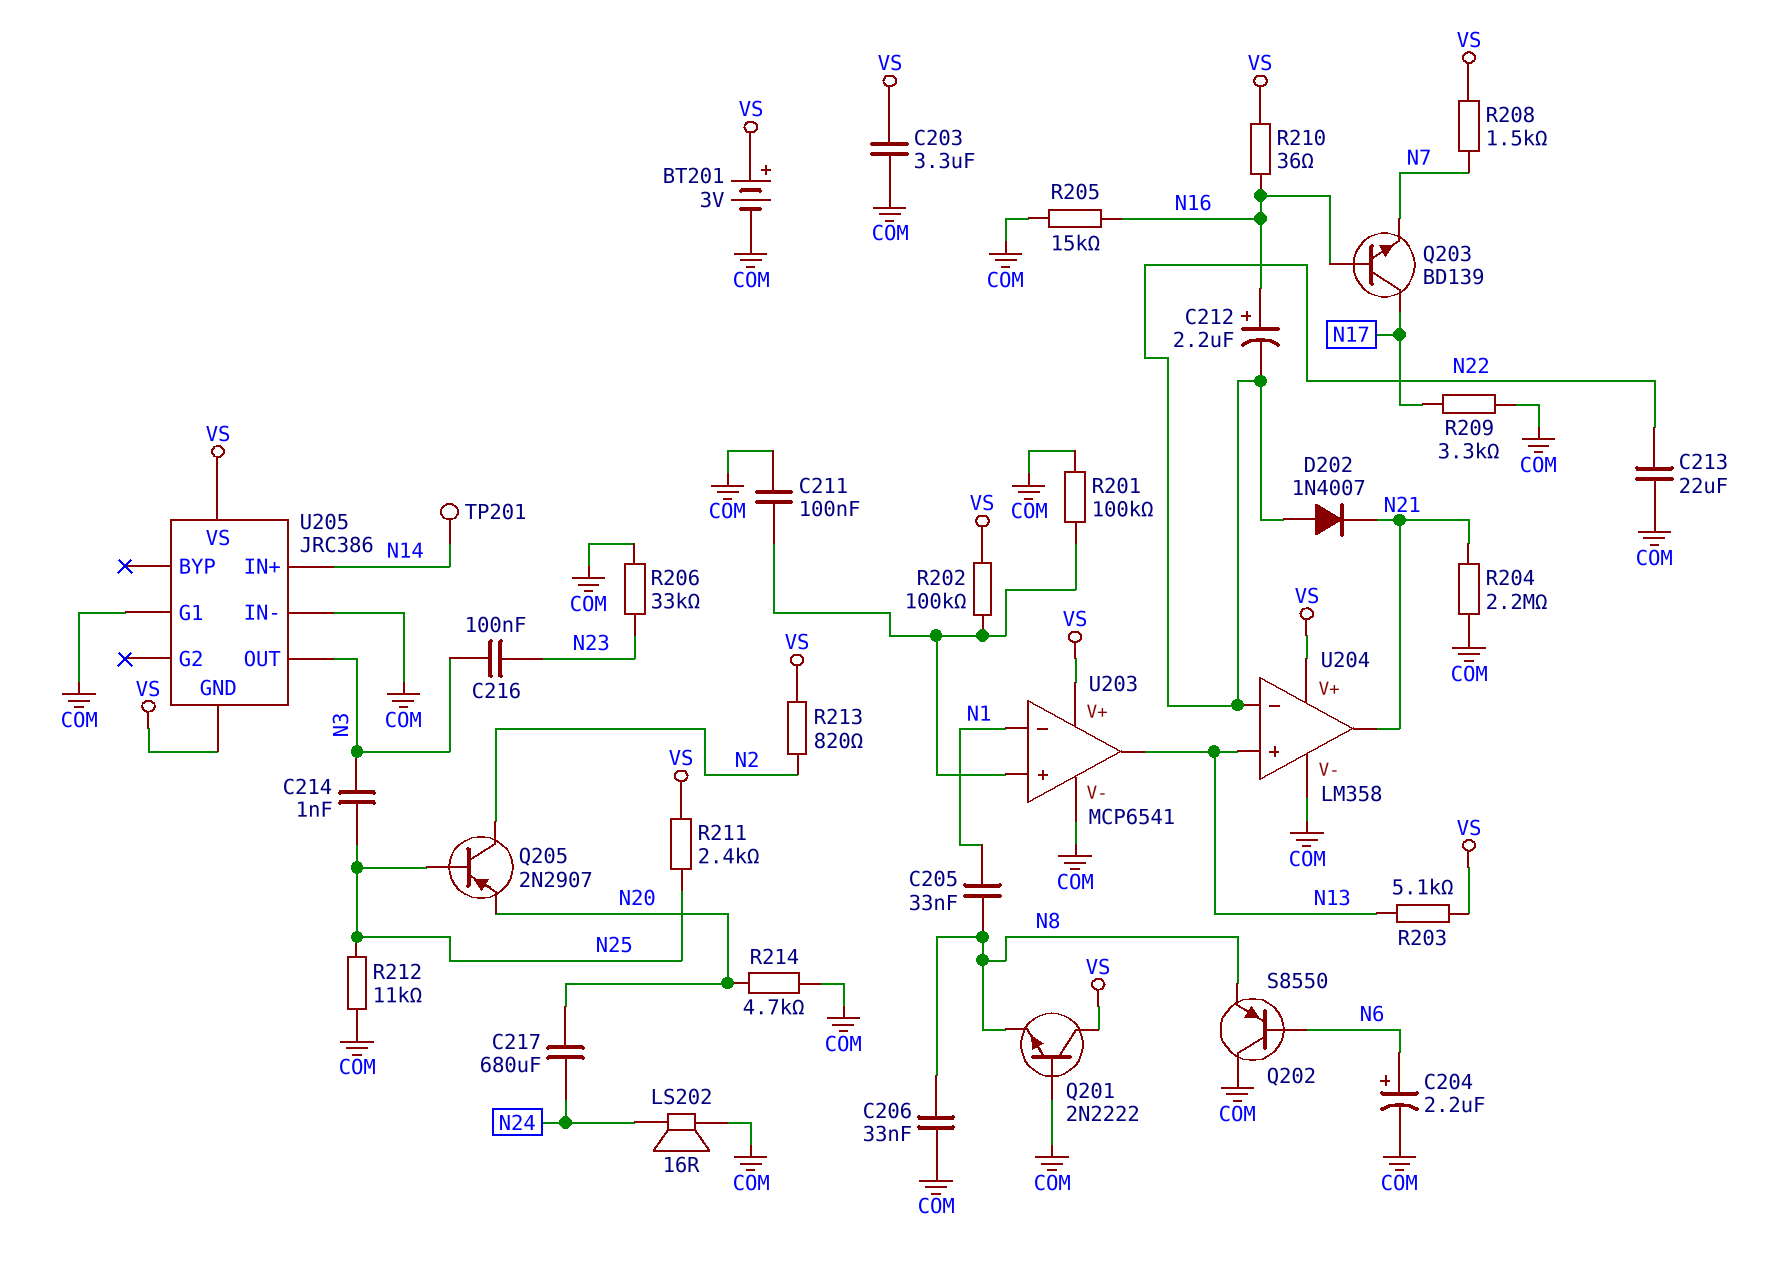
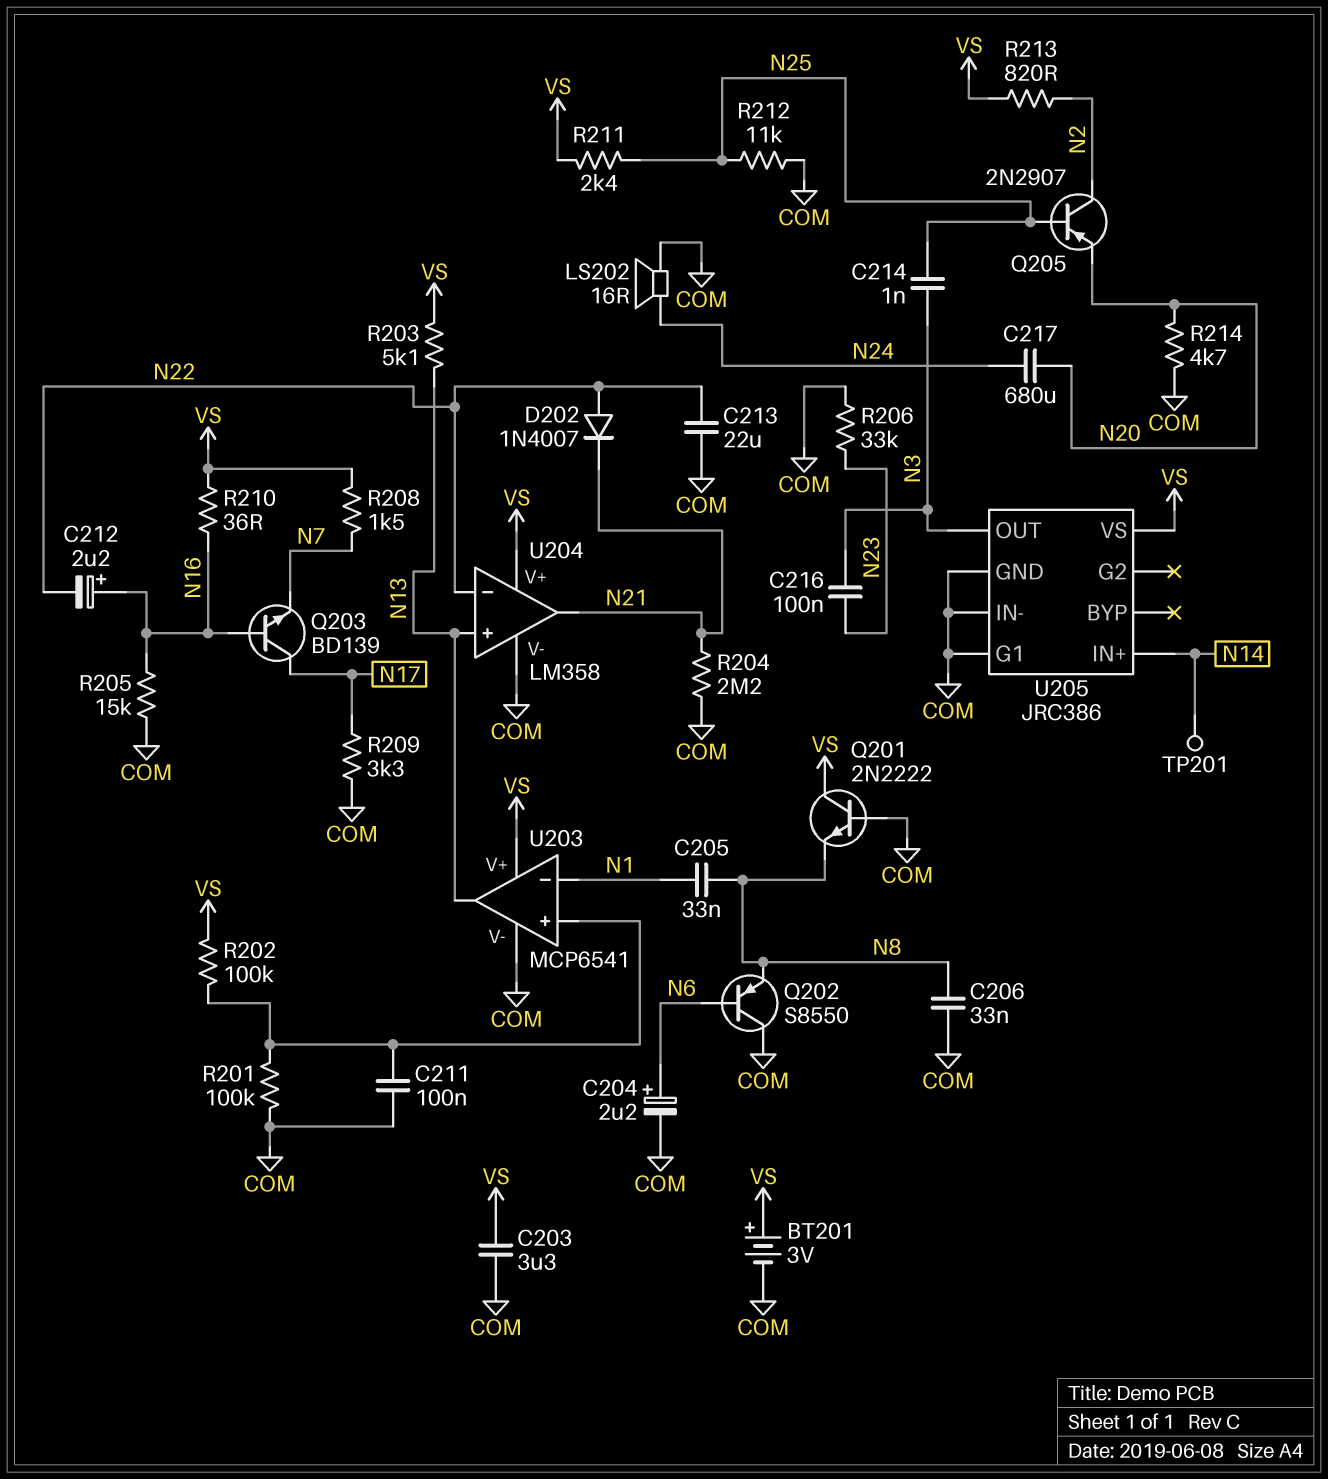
U205 pin GND: VS -> COM

